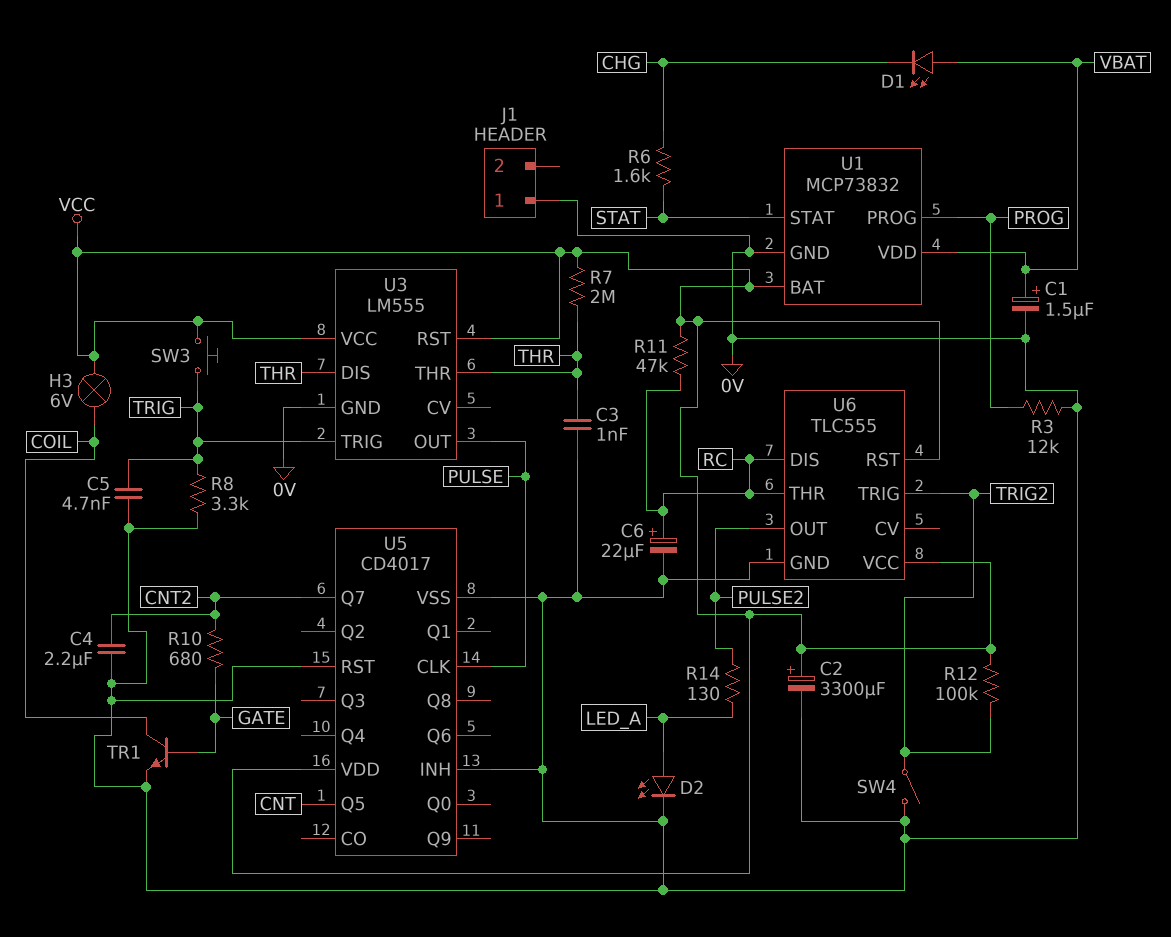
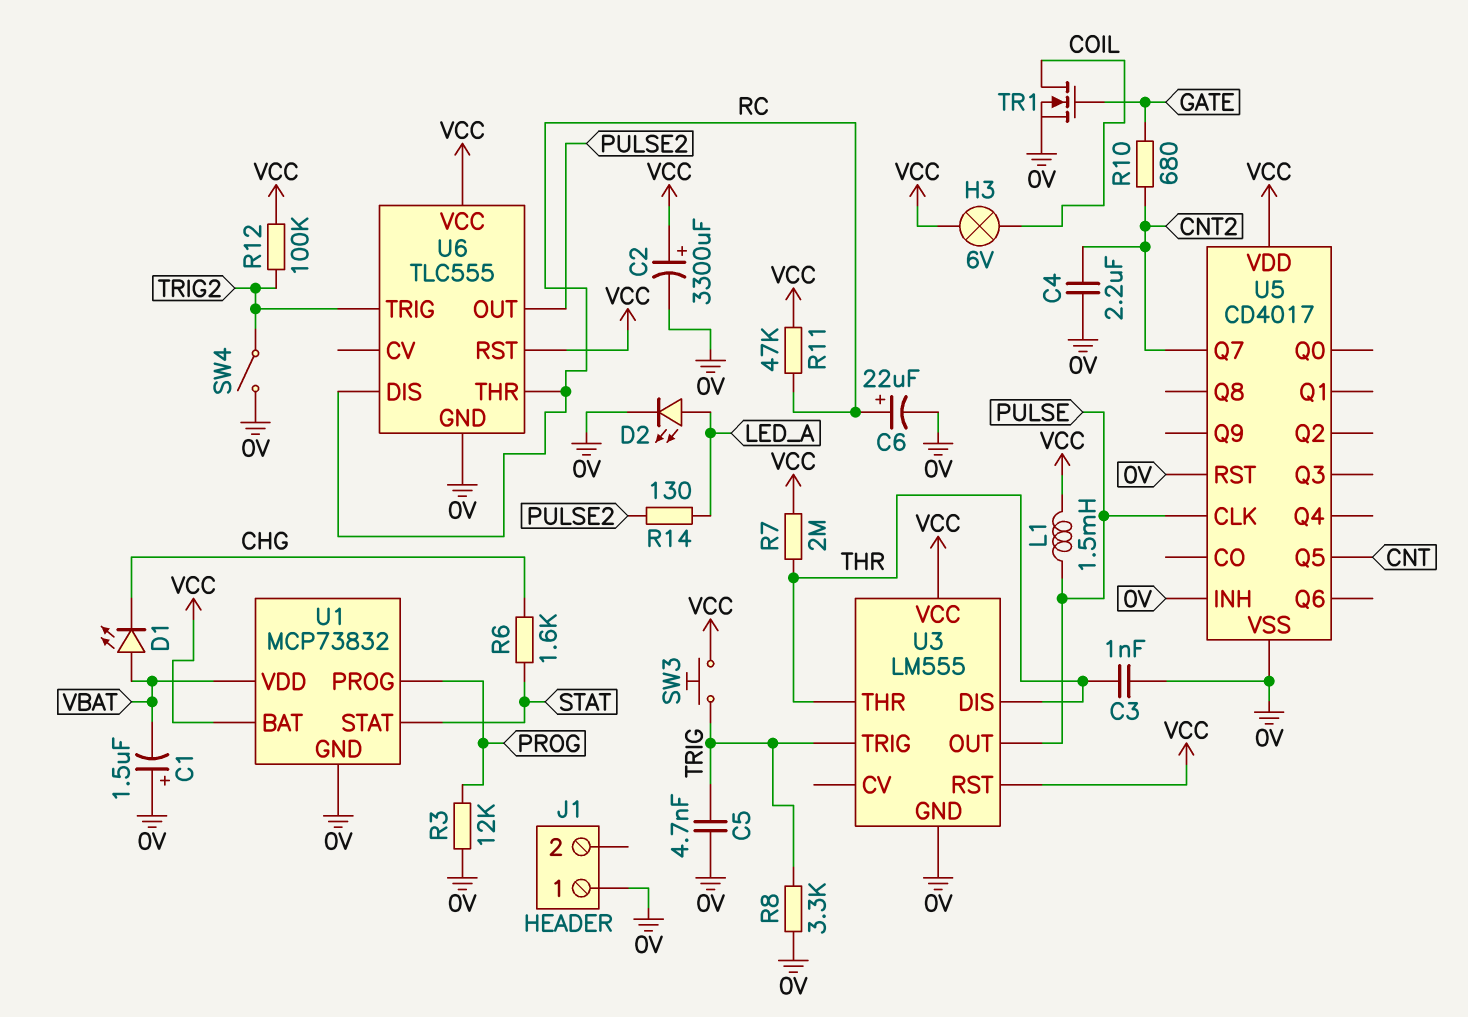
C1: 1.5uF (plus VBAT, minus 0V) -> 1.5uF (plus 0V, minus VBAT)
L1: none -> 1.5mH (PULSE, VCC)
TR1: NPN (B GATE, C COIL, E 0V) -> NMOS (G GATE, D COIL, S 0V)

